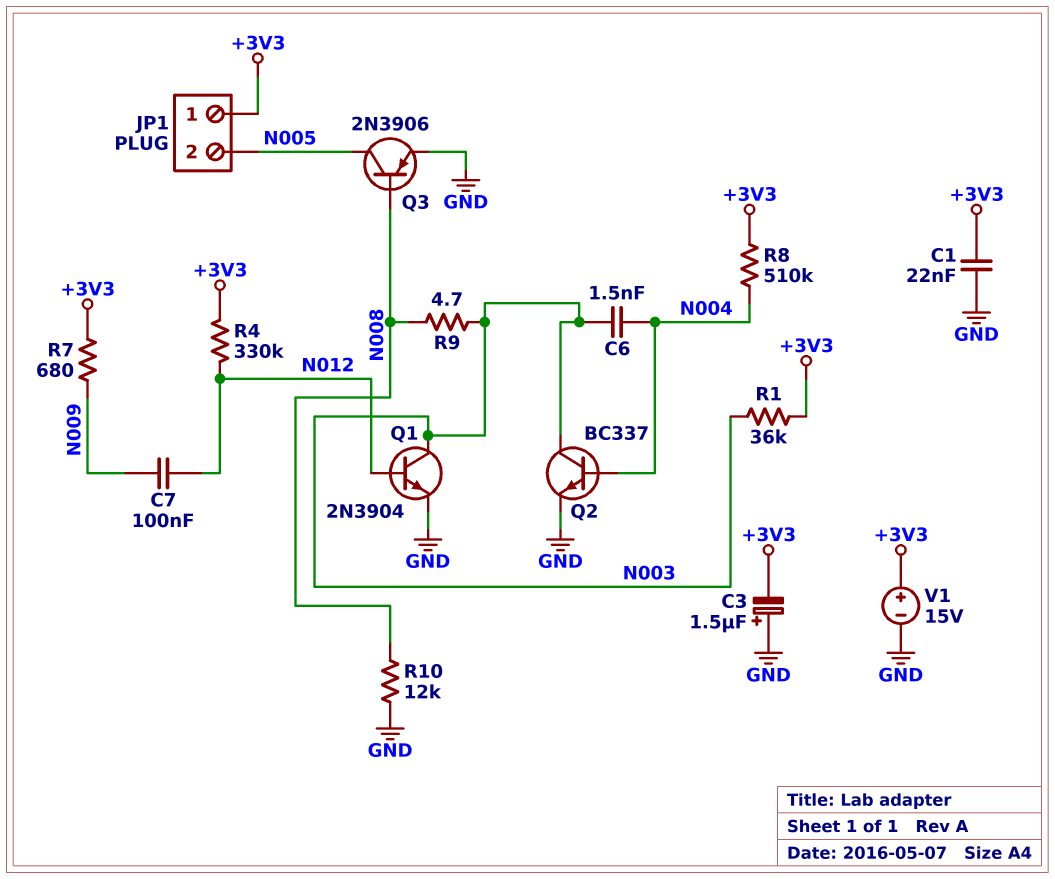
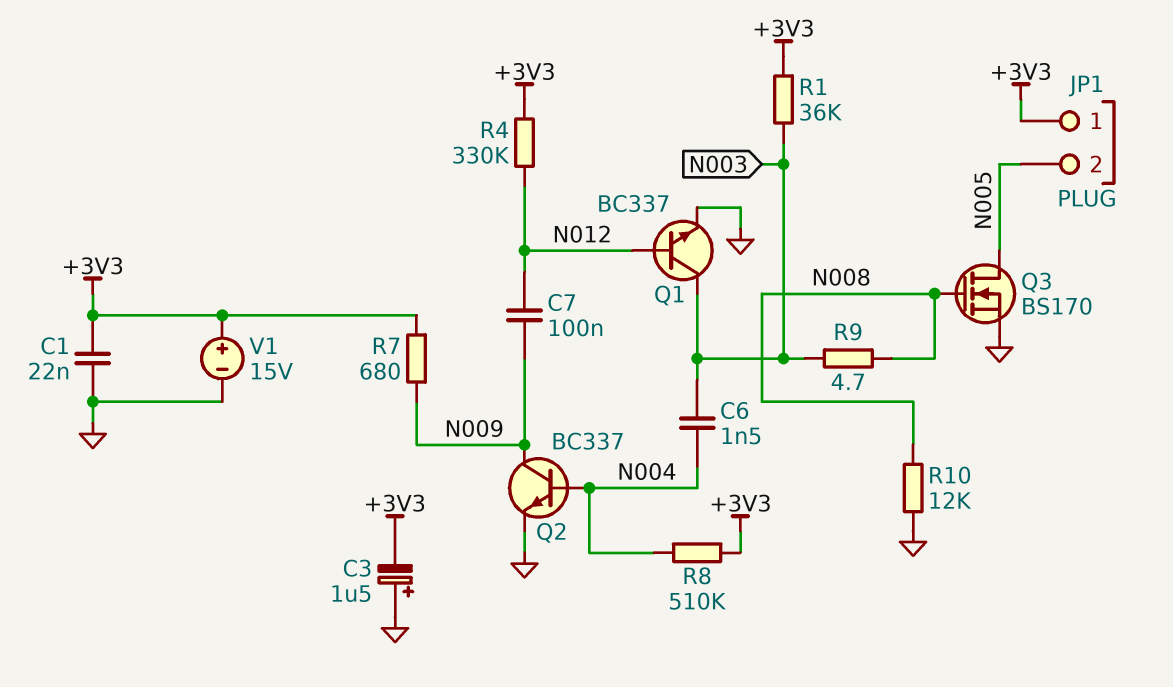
Q1: NPN 2N3904 (B N012, C N003, E GND) -> NPN BC337 (B N012, C N003, E GND)
Q2: NPN BC337 (B N004, C N003, E GND) -> NPN BC337 (B N004, C N009, E GND)
Q3: PNP 2N3906 (B N008, C N005, E GND) -> NMOS BS170 (G N008, D N005, S GND)

